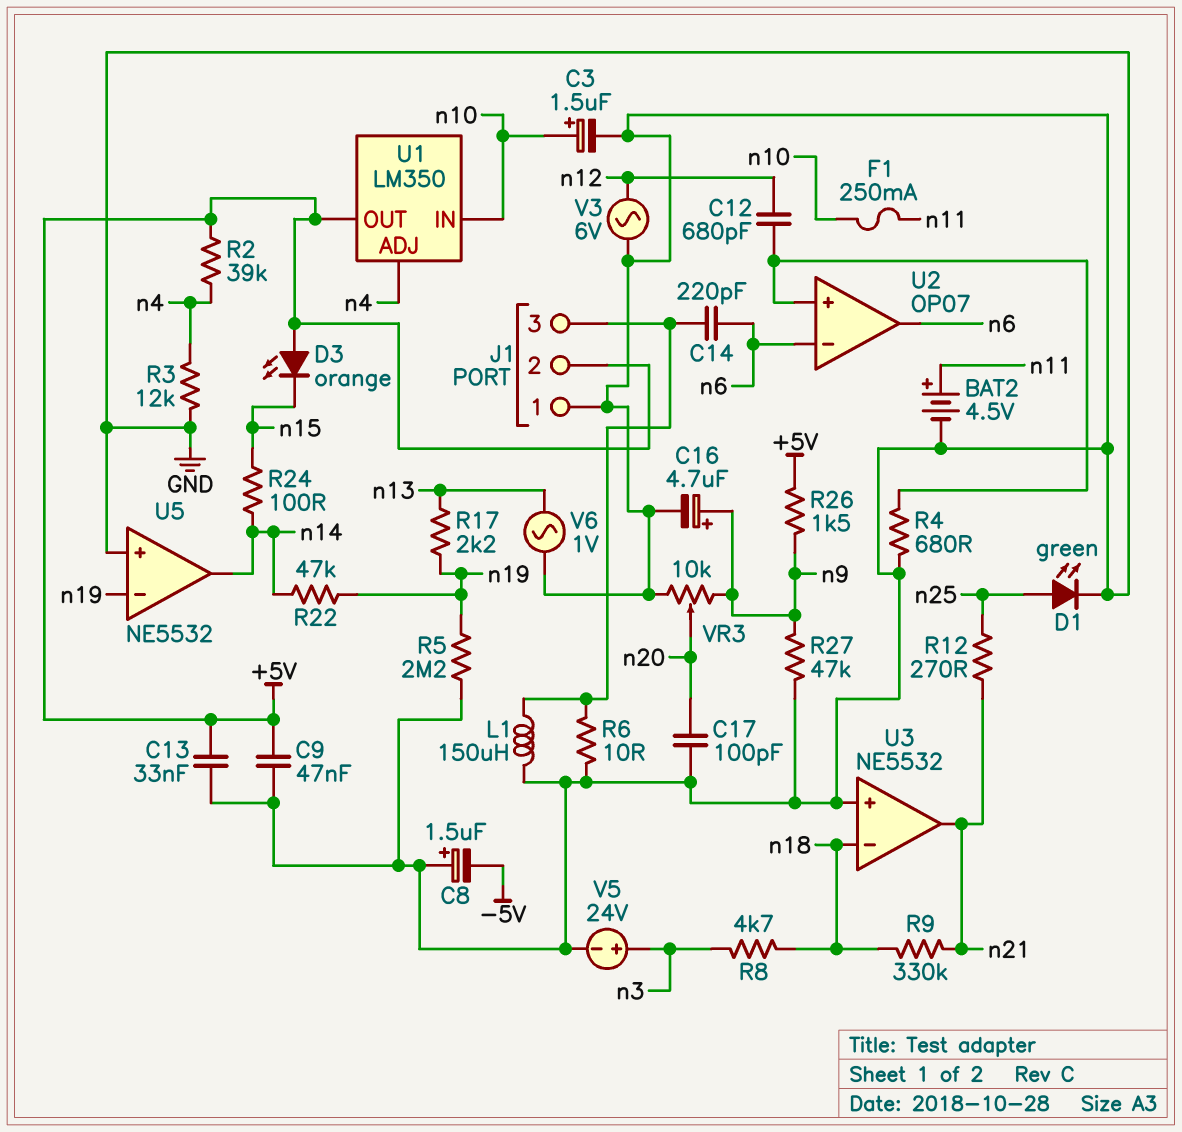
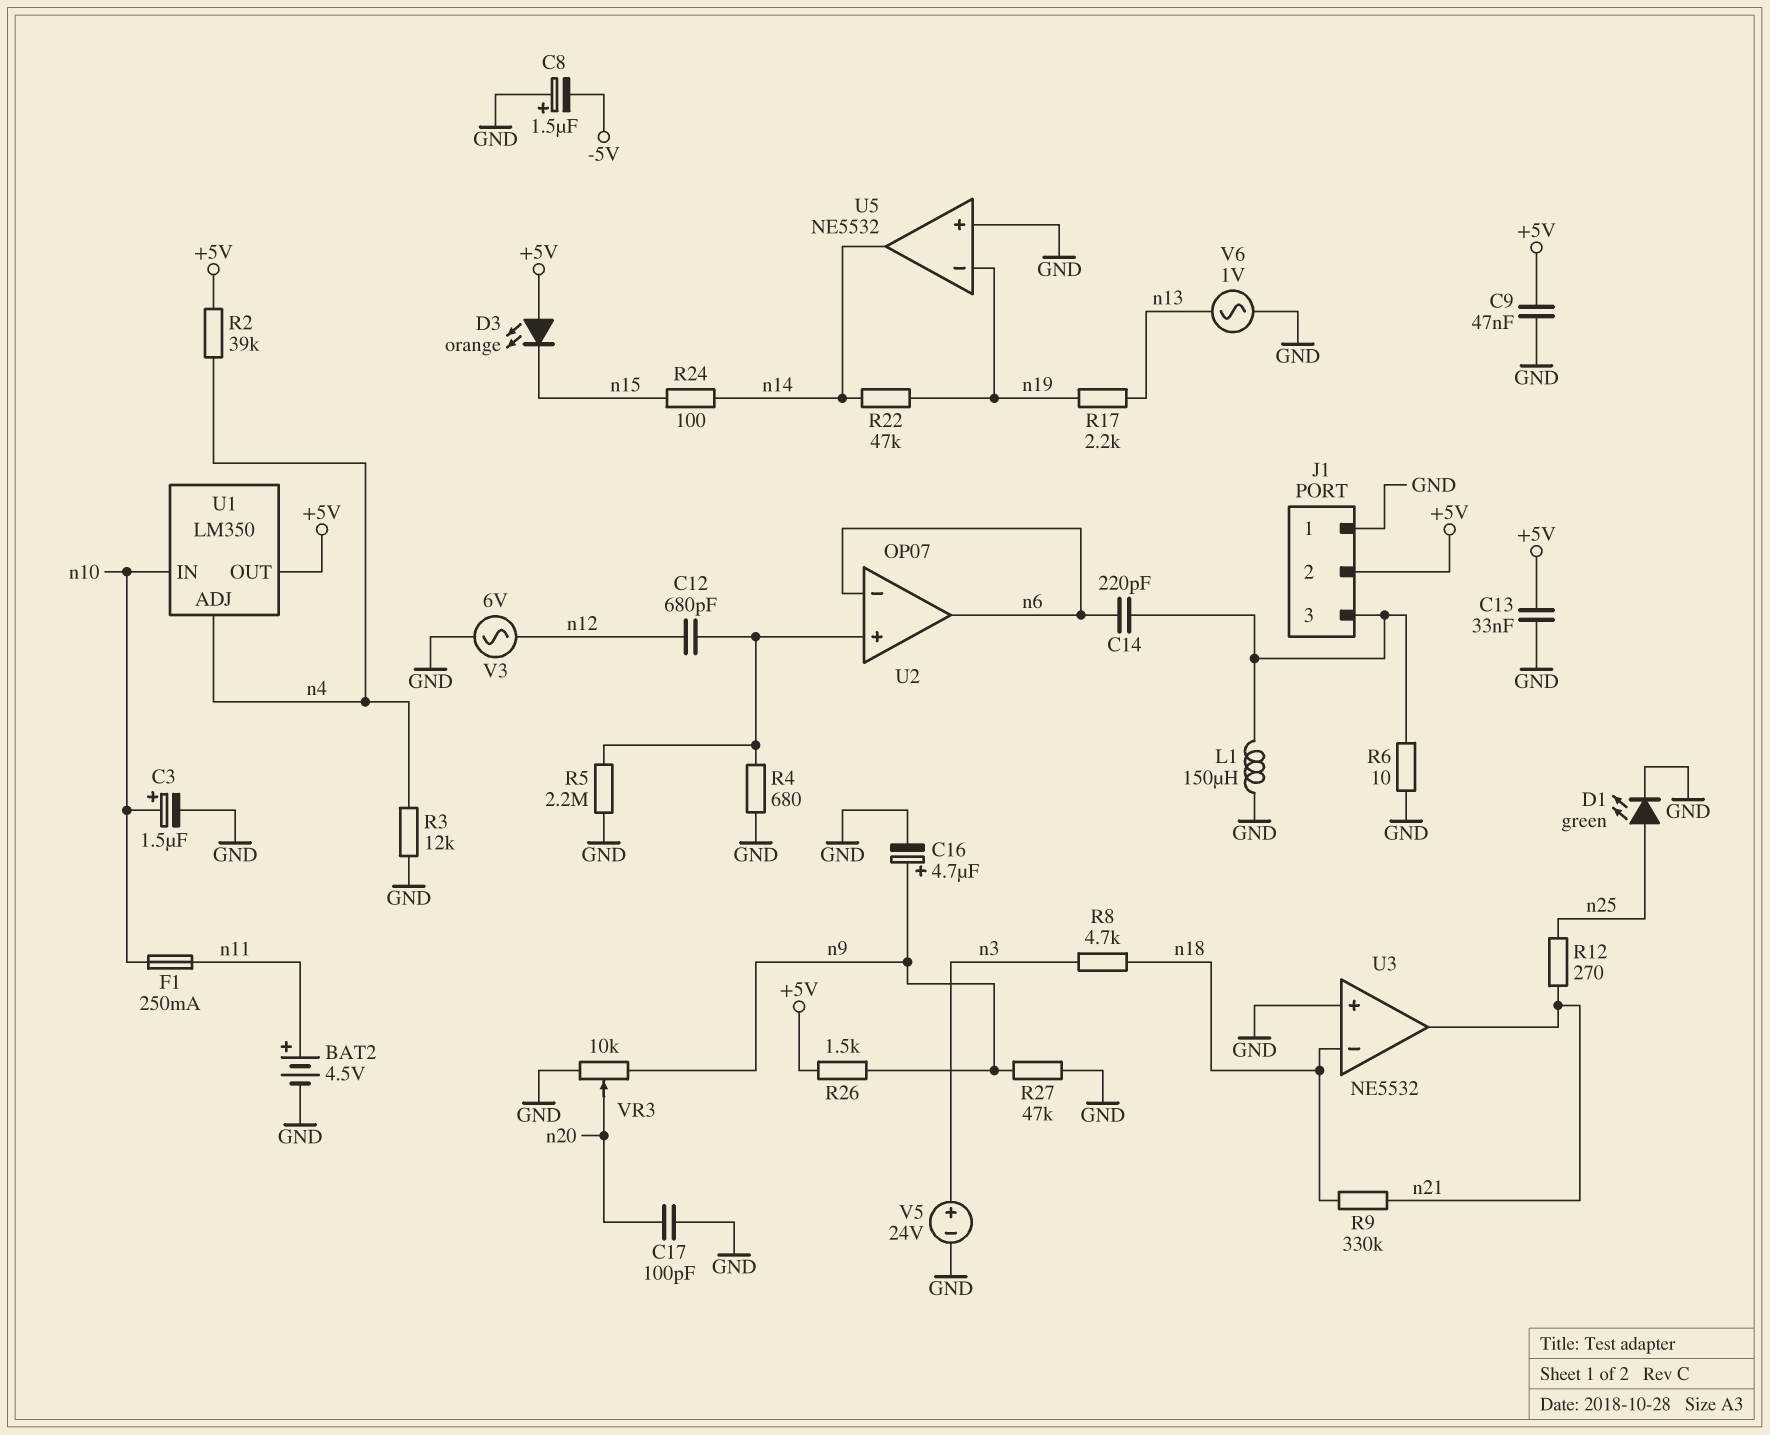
R5: 2.2M (GND, n19) -> 2.2M (GND, U2/in+)

